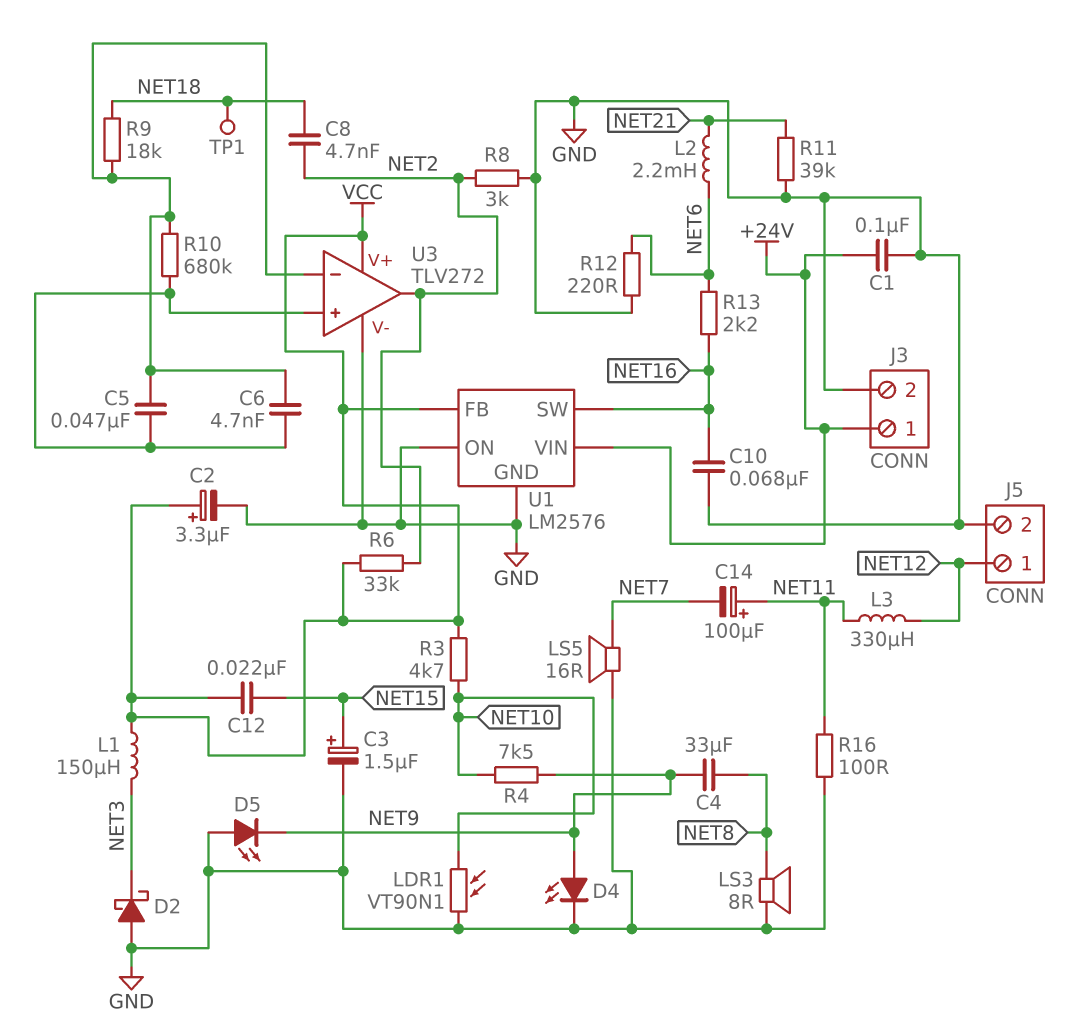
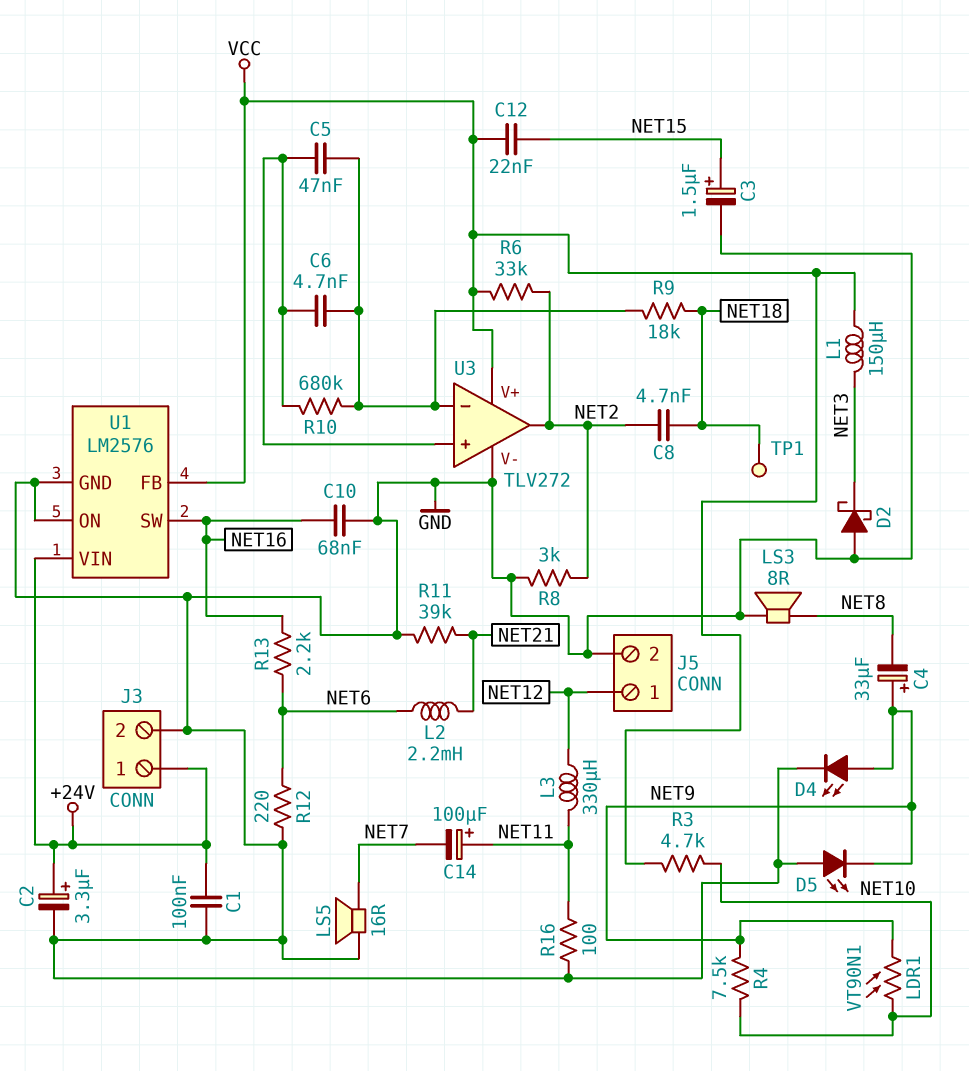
C2: 3.3uF (plus VCC, minus GND) -> 3.3uF (plus +24V, minus GND)
C4: 33uF (NET8, NET9) -> 33uF (plus NET9, minus NET8)
LDR1: VT90N1 (GND, NET10) -> VT90N1 (NET9, NET10)

